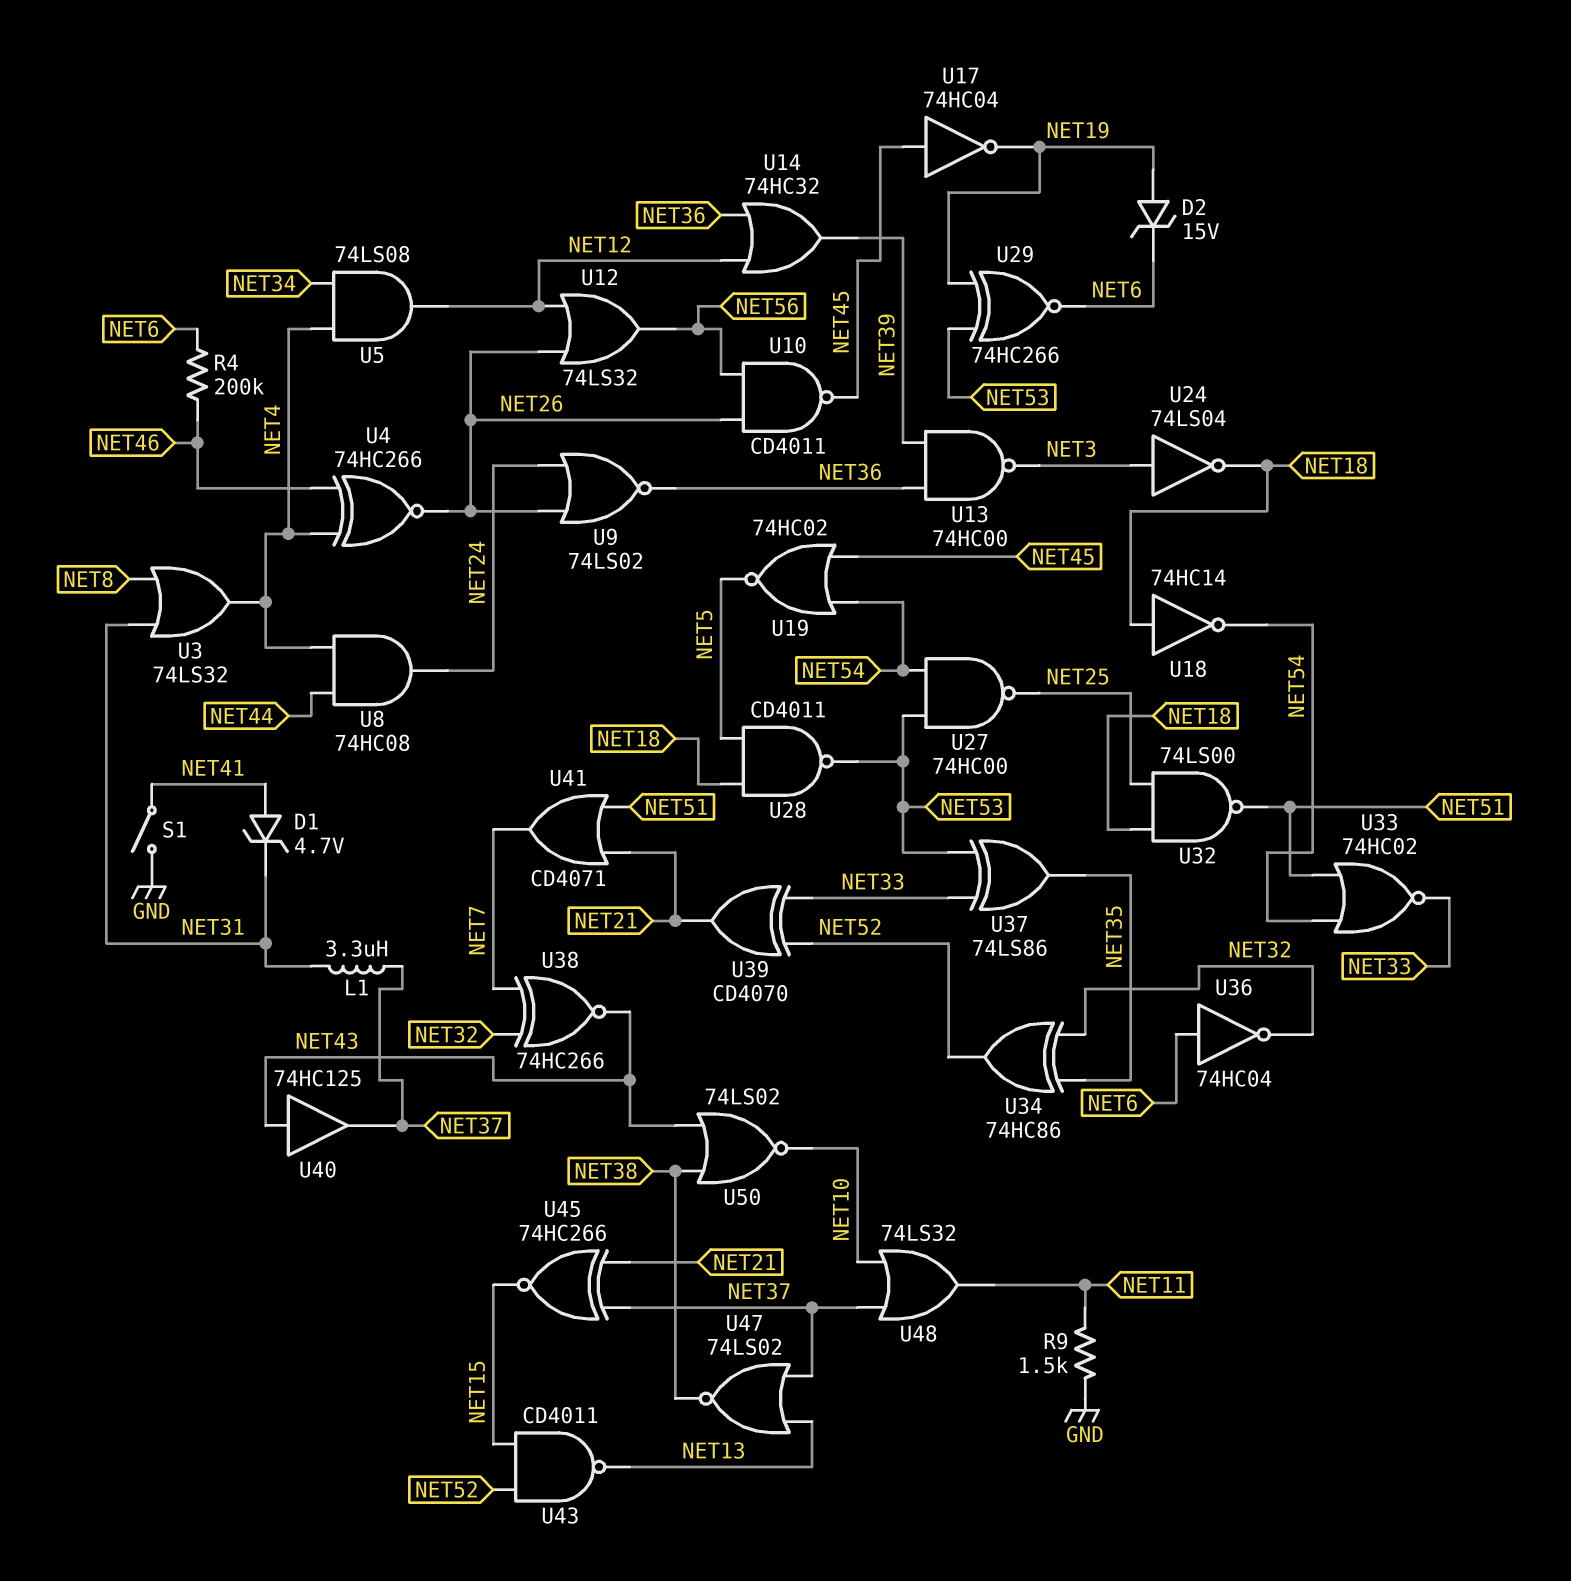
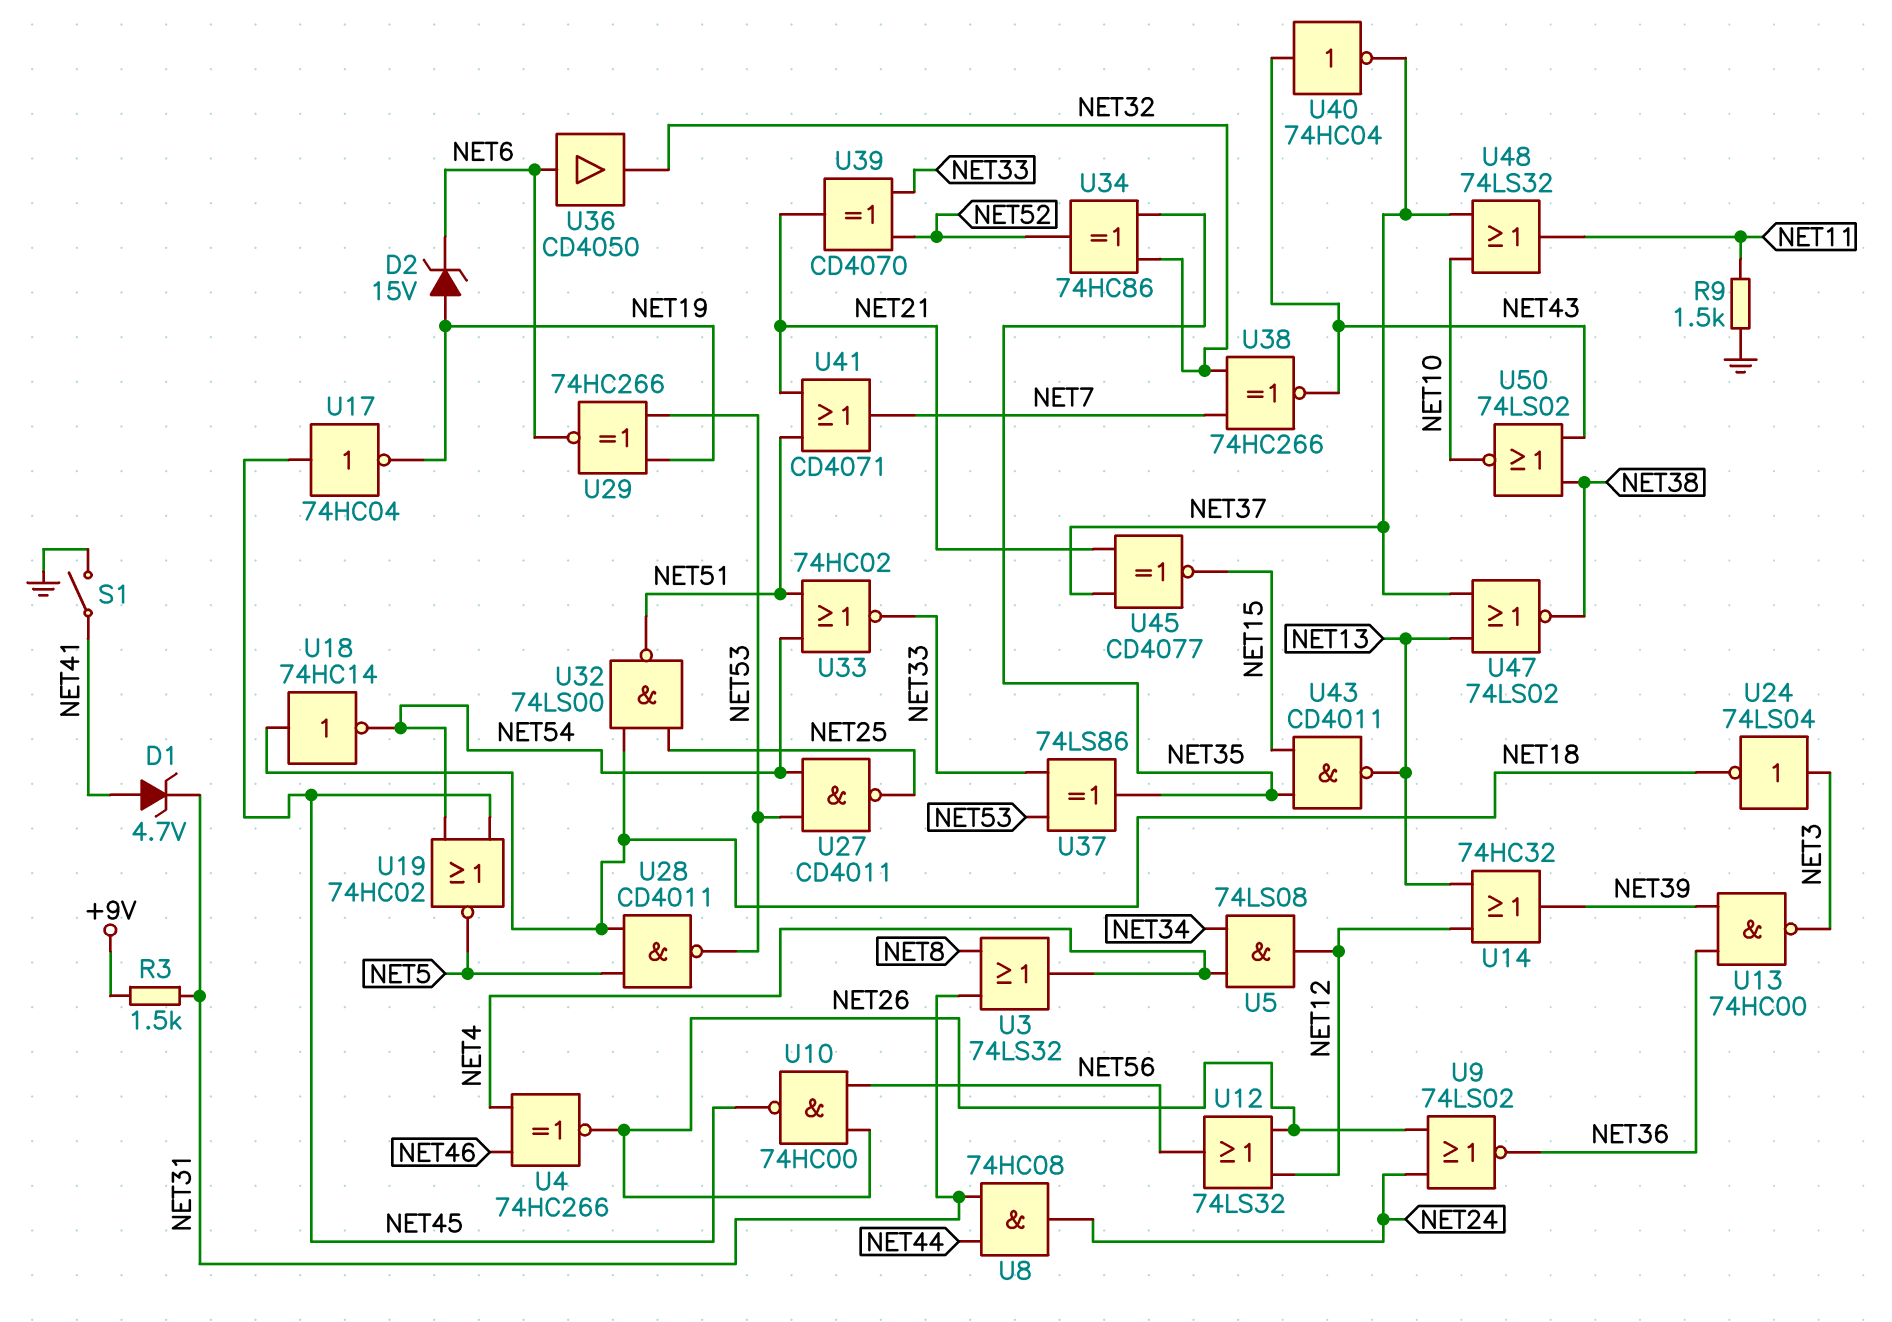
L1: 3.3uH (NET31, NET37) -> none
R3: none -> 1.5k (+9V, NET31)
R4: 200k (NET6, NET46) -> none
U8: AND 74HC08 (in NET4, in NET44, out NET24) -> AND 74HC08 (in NET31, in NET44, out NET24)
U10: NAND CD4011 (in NET26, in NET56, out NET45) -> NAND 74HC00 (in NET26, in NET56, out NET45)
U14: OR 74HC32 (in NET12, in NET36, out NET39) -> OR 74HC32 (in NET12, in NET13, out NET39)
U27: NAND 74HC00 (in NET53, in NET54, out NET25) -> NAND CD4011 (in NET53, in NET54, out NET25)
U36: NOT 74HC04 (in NET6, out NET32) -> buffer CD4050 (in NET6, out NET32)
U40: buffer 74HC125 (in NET43, out NET37) -> NOT 74HC04 (in NET43, out NET37)
U43: NAND CD4011 (in NET15, in NET52, out NET13) -> NAND CD4011 (in NET15, in NET35, out NET13)
U45: XNOR 74HC266 (in NET21, in NET37, out NET15) -> XNOR CD4077 (in NET21, in NET37, out NET15)

